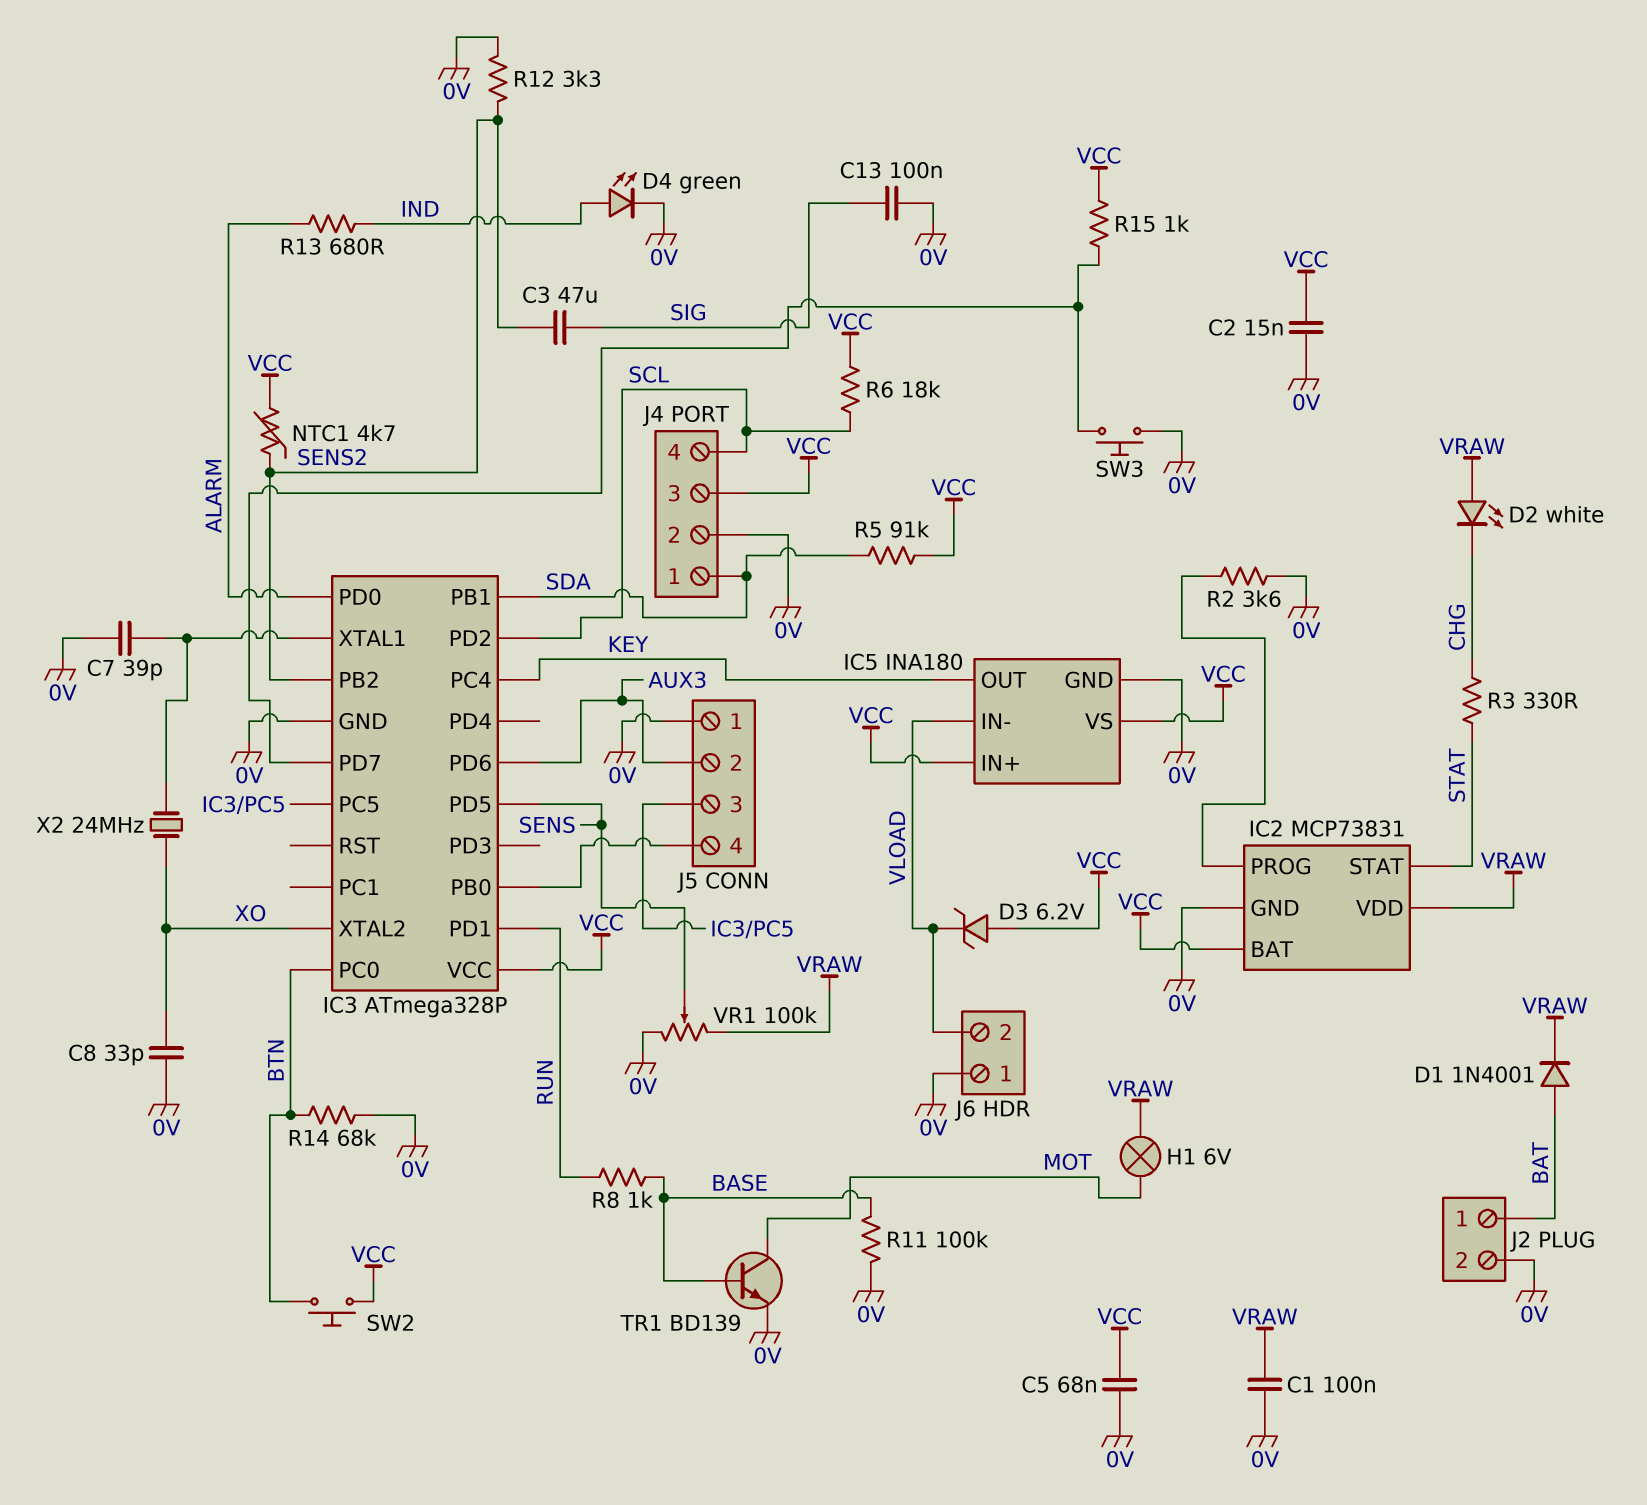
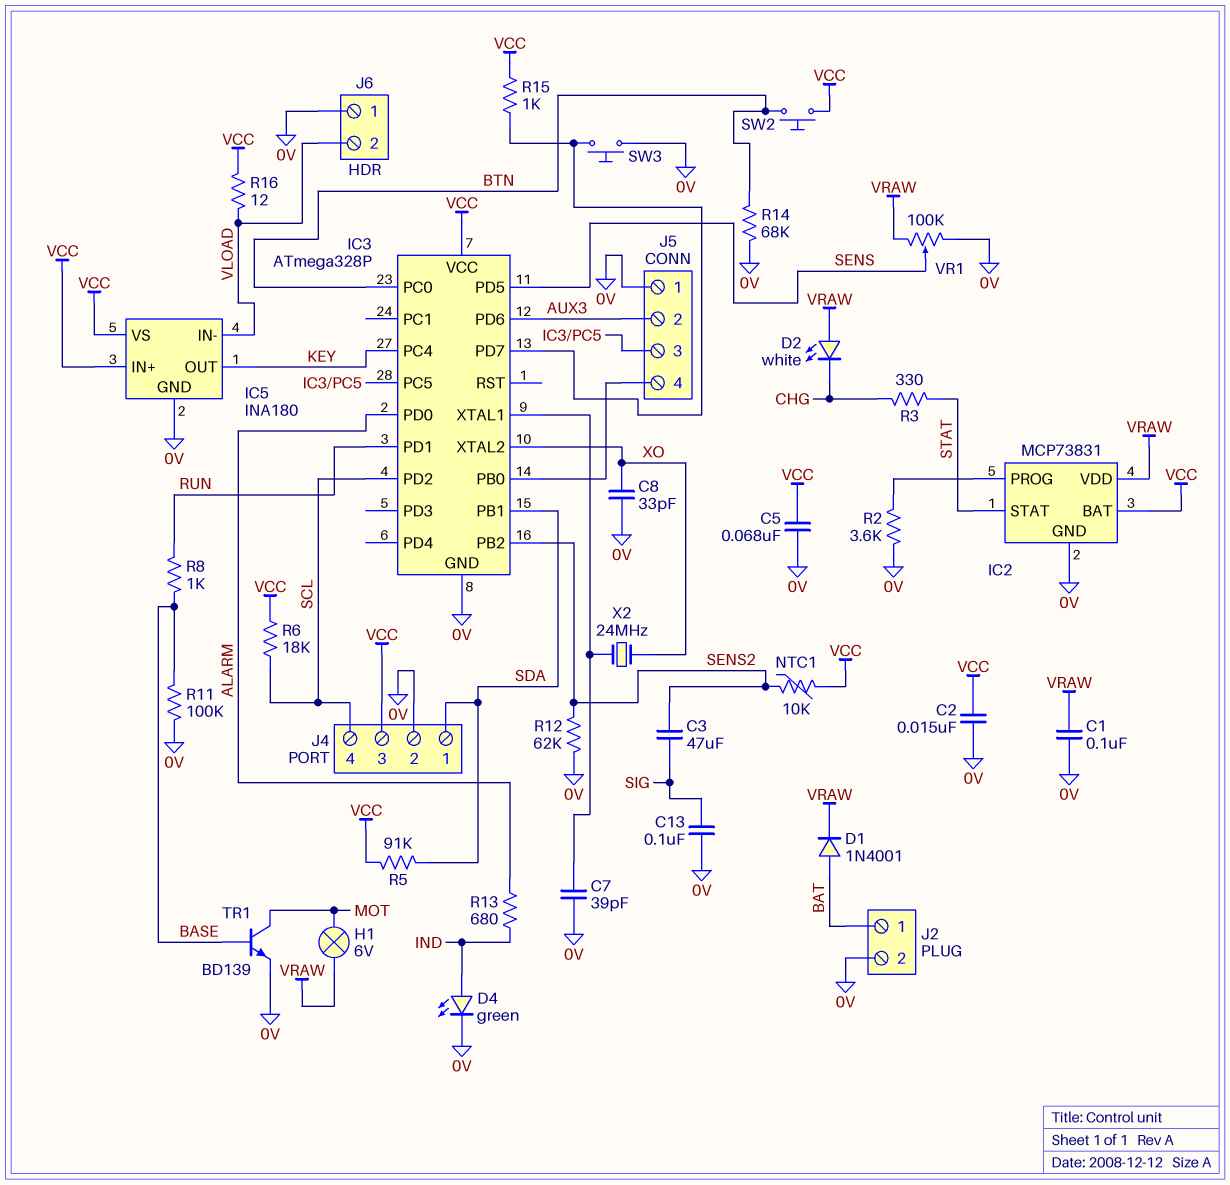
D3: zener 6.2V (A VCC, K VLOAD) -> none
NTC1: 4.7k (SENS2, VCC) -> 10k (SENS2, VCC)
R12: 3.3k (0V, SENS2) -> 62k (0V, SENS2)
R16: none -> 12 (VCC, VLOAD)

